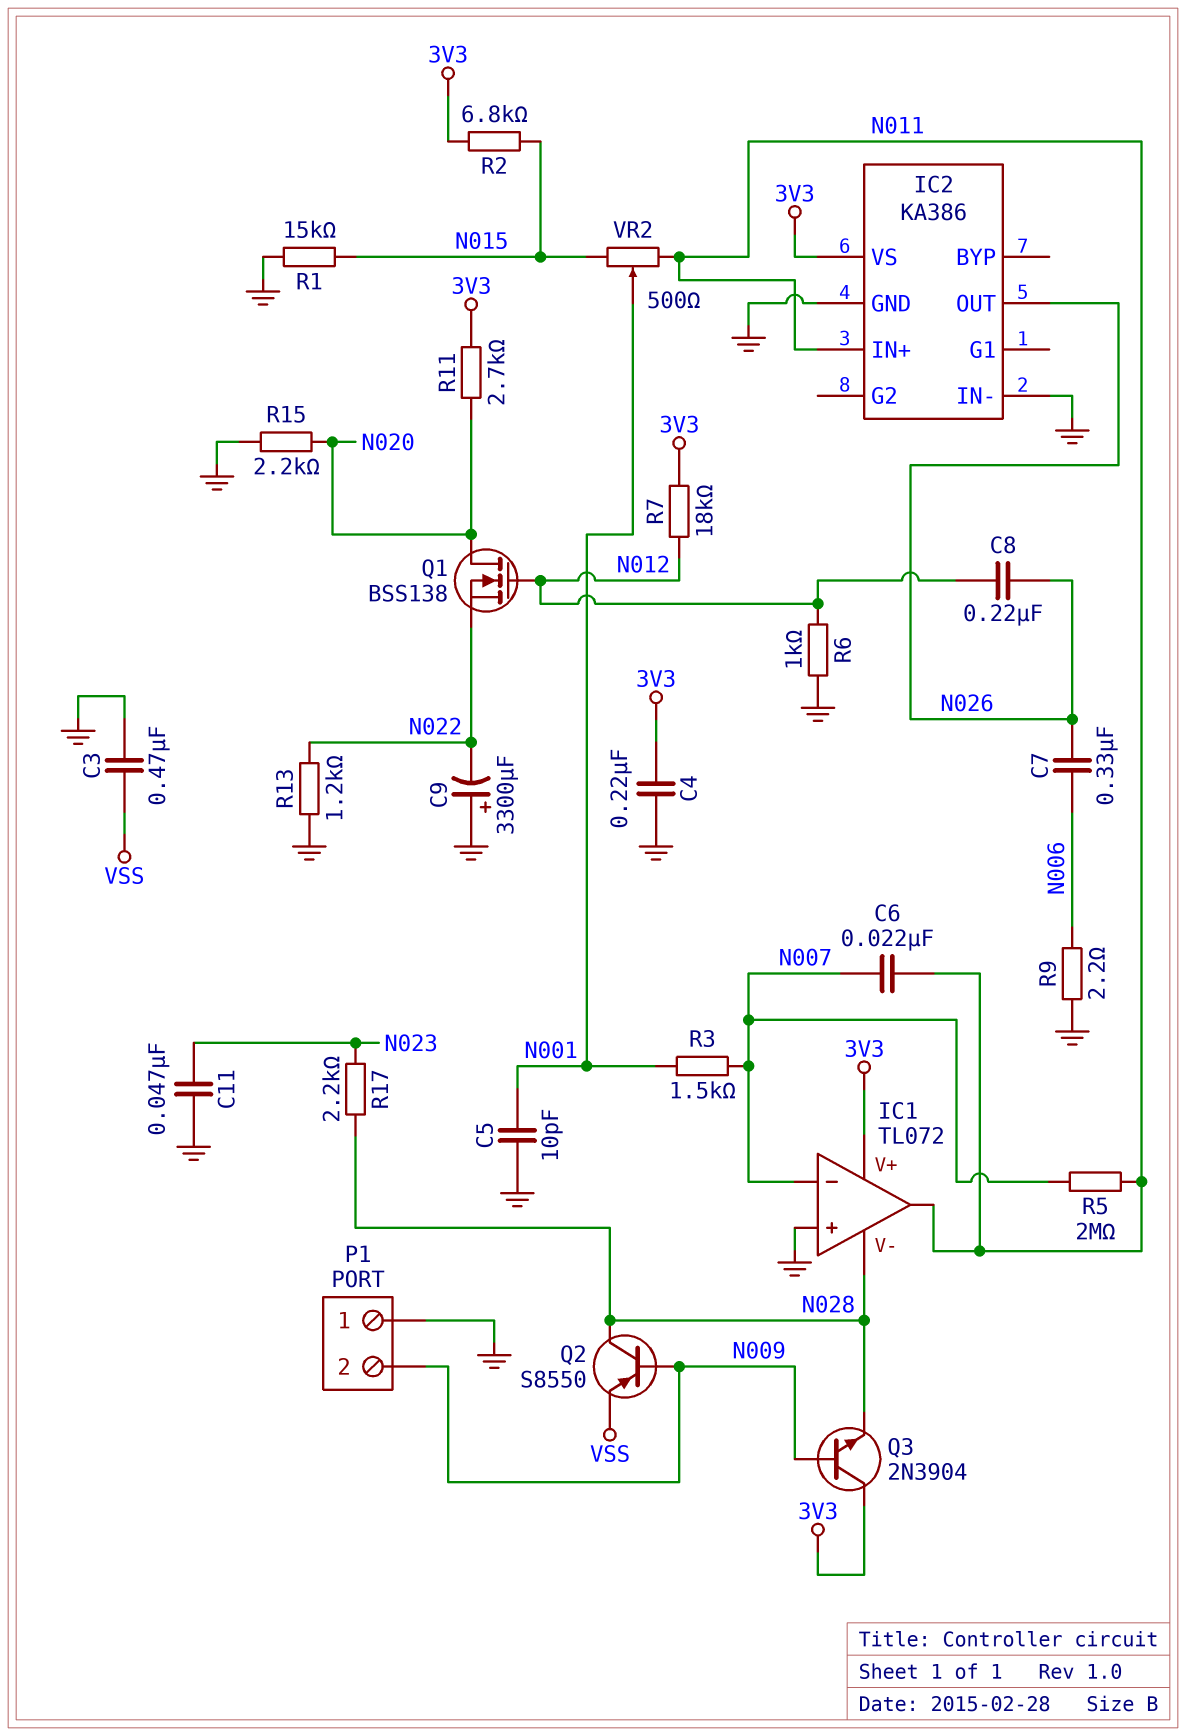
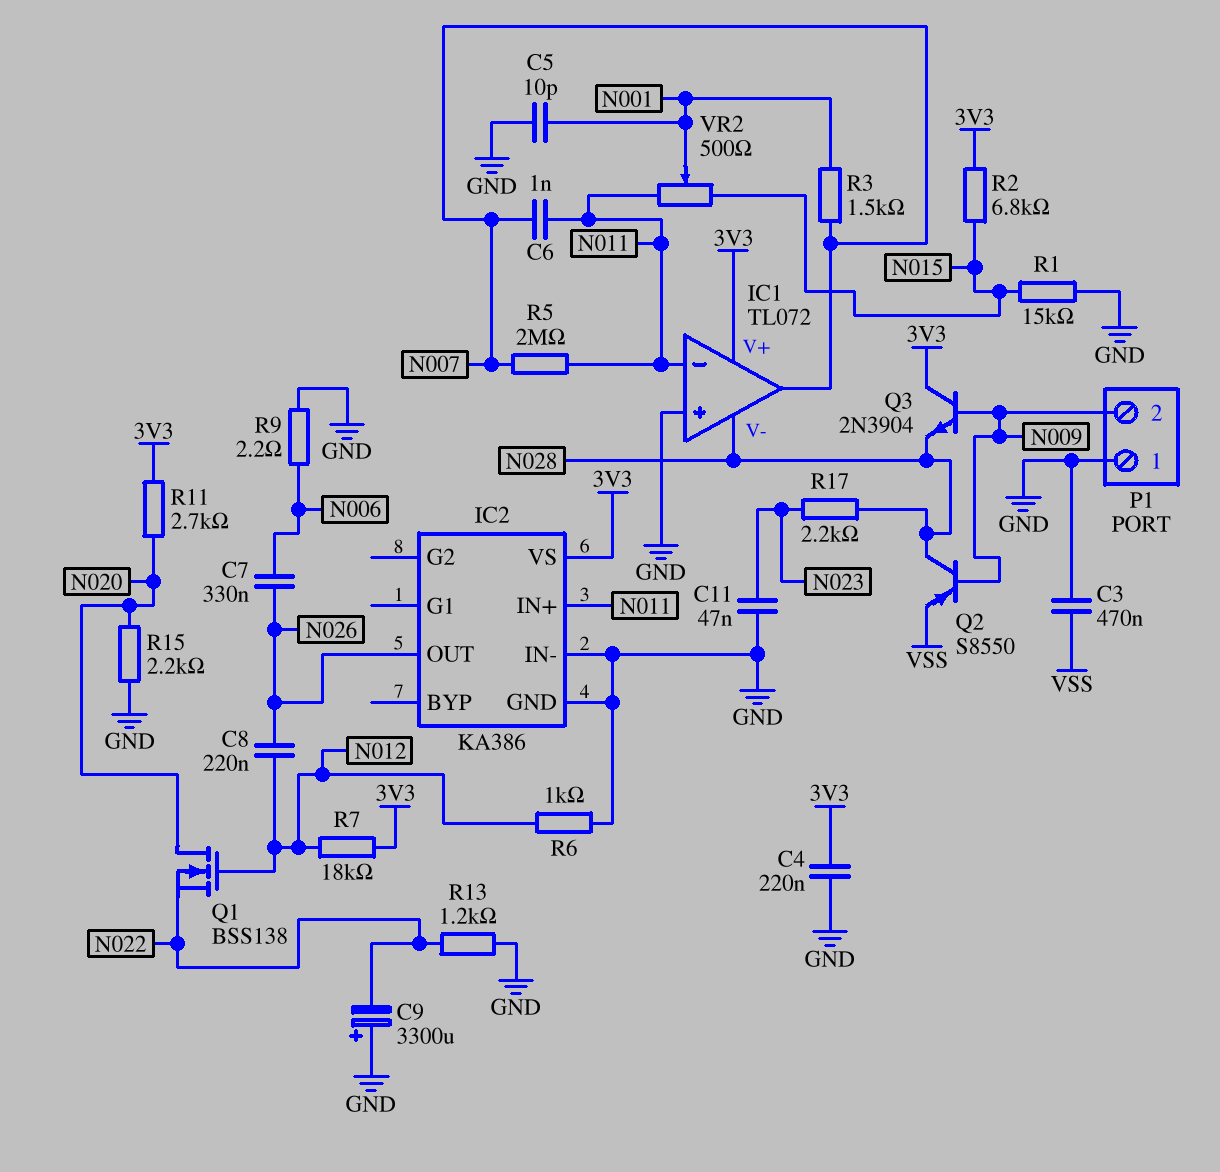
C6: 22nF (N007, N011) -> 1nF (N007, N011)
IC1 pin in-: N007 -> N011
IC1 pin out: N011 -> N007

